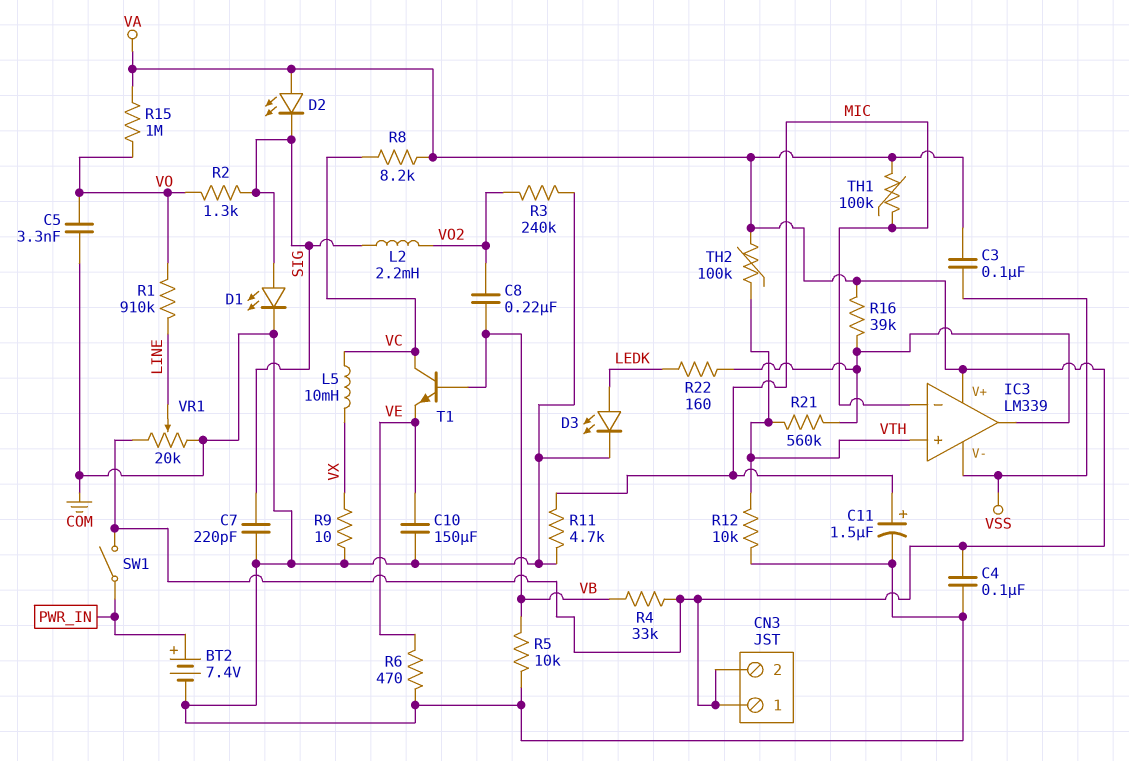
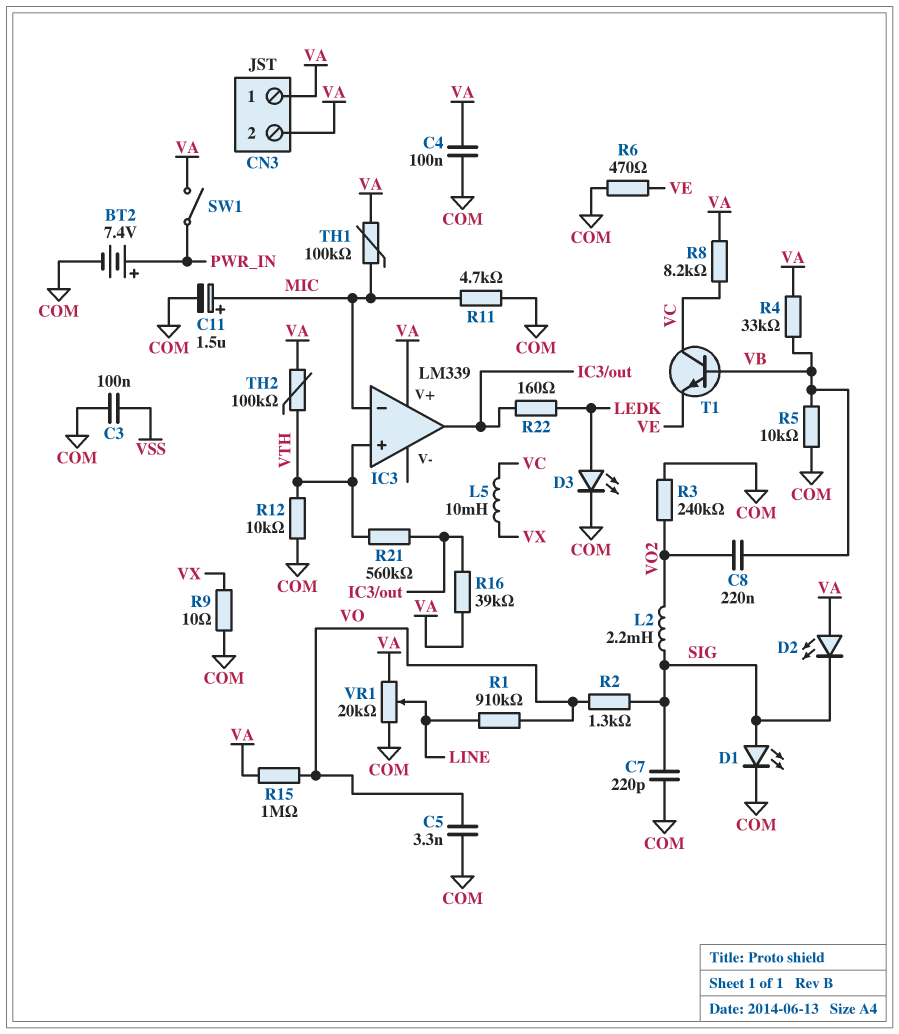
C3: 100nF (VA, VSS) -> 100nF (COM, VSS)
C10: 150uF (COM, VE) -> none
IC3 pin V-: VSS -> none

